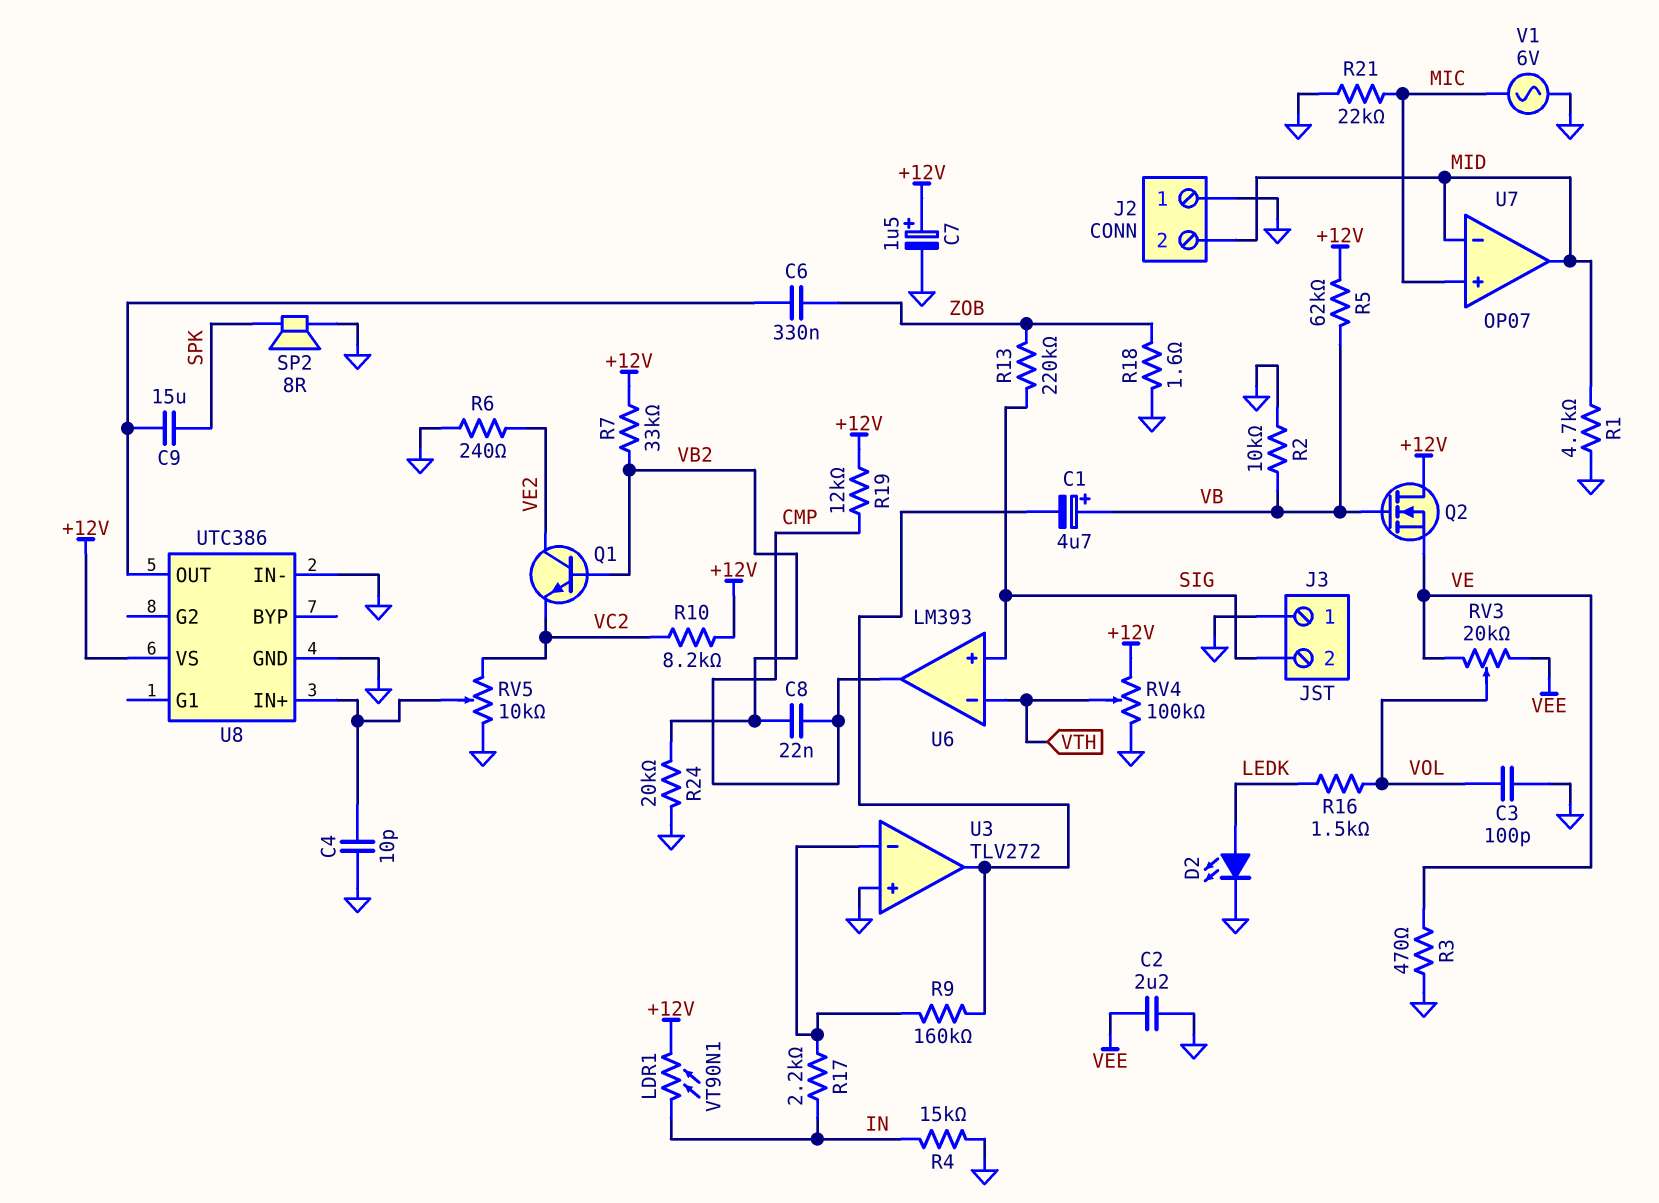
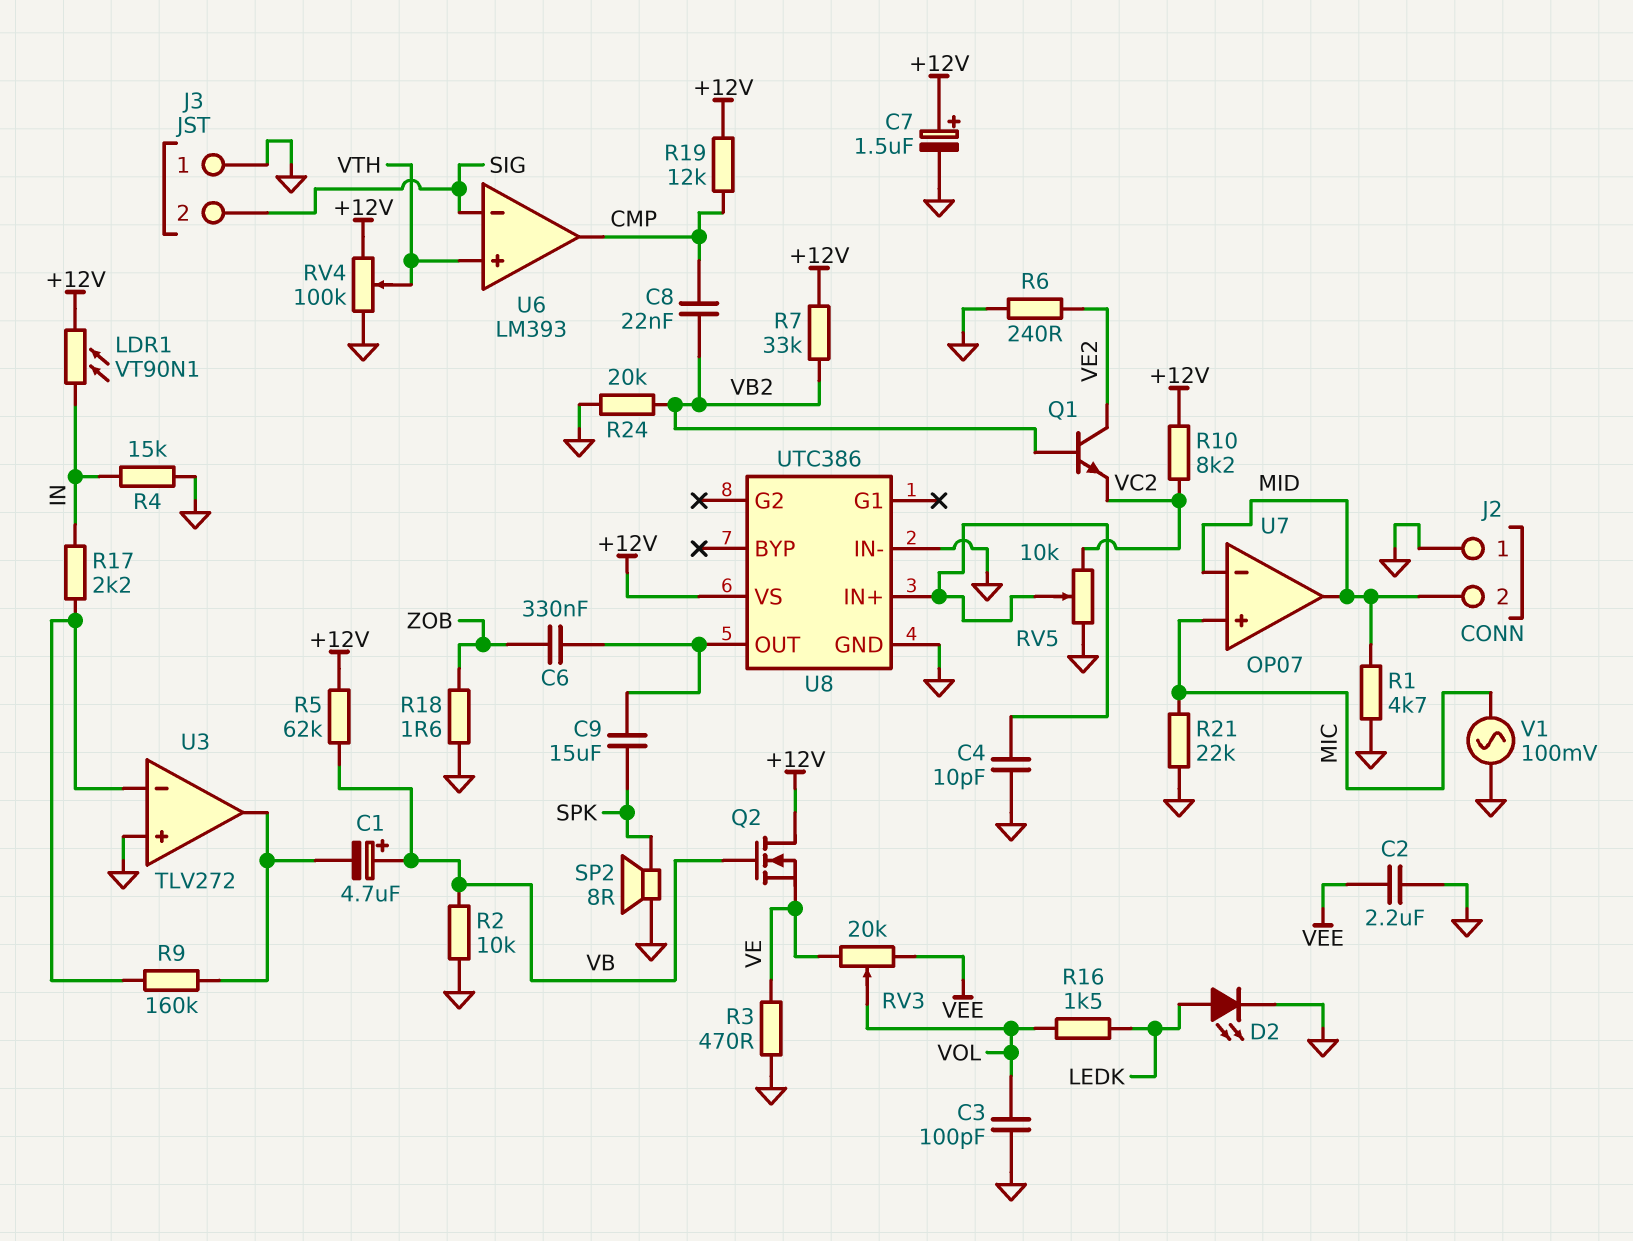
R13: 220k (SIG, ZOB) -> none
U6 pin in+: SIG -> VTH
U6 pin in-: VTH -> SIG
V1: AC 6V (GND, MIC) -> AC 100mV (GND, MIC)

